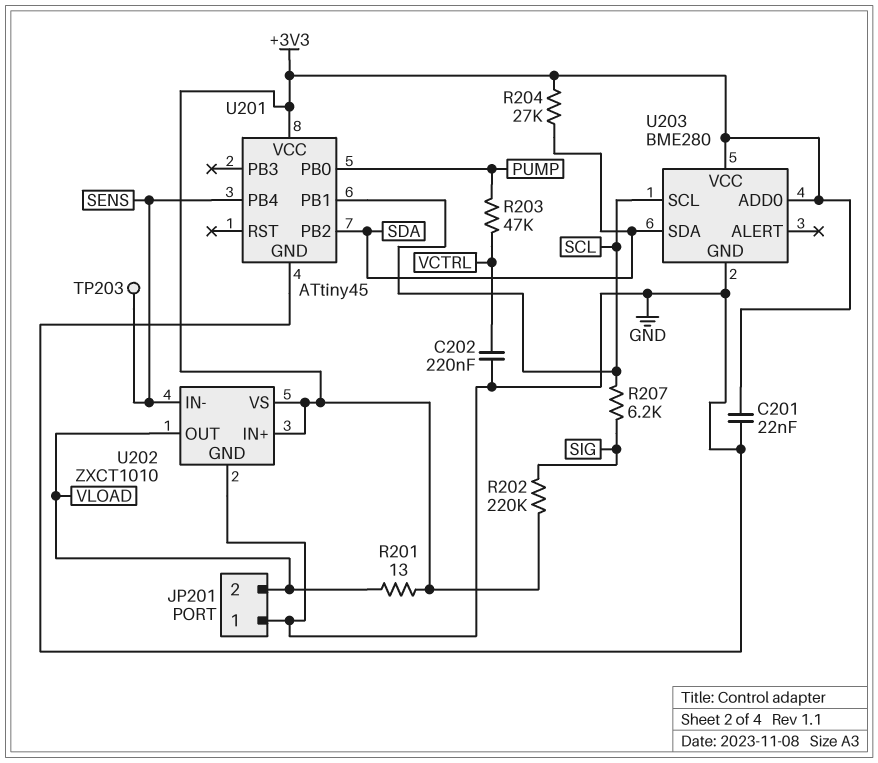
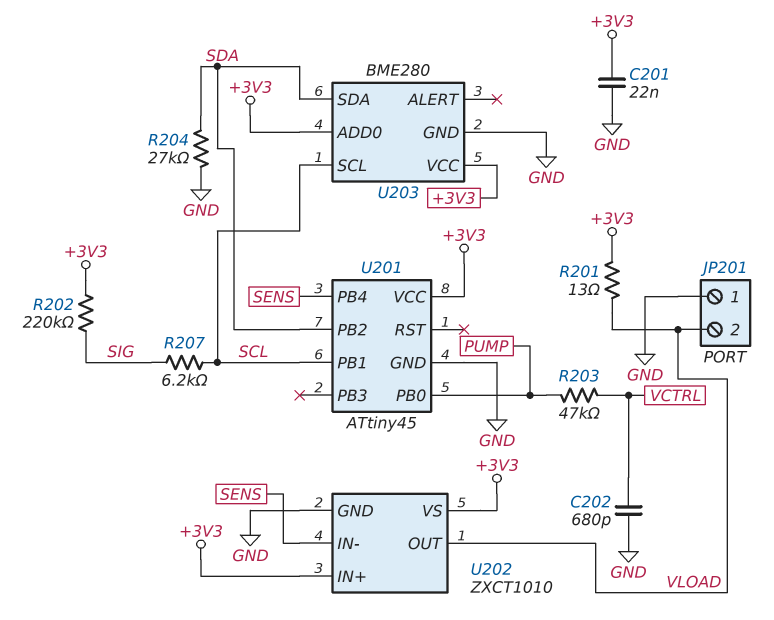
C202: 220nF (GND, VCTRL) -> 680pF (GND, VCTRL)
R204: 27k (+3V3, SDA) -> 27k (GND, SDA)
TP203: test point (SENS) -> none

